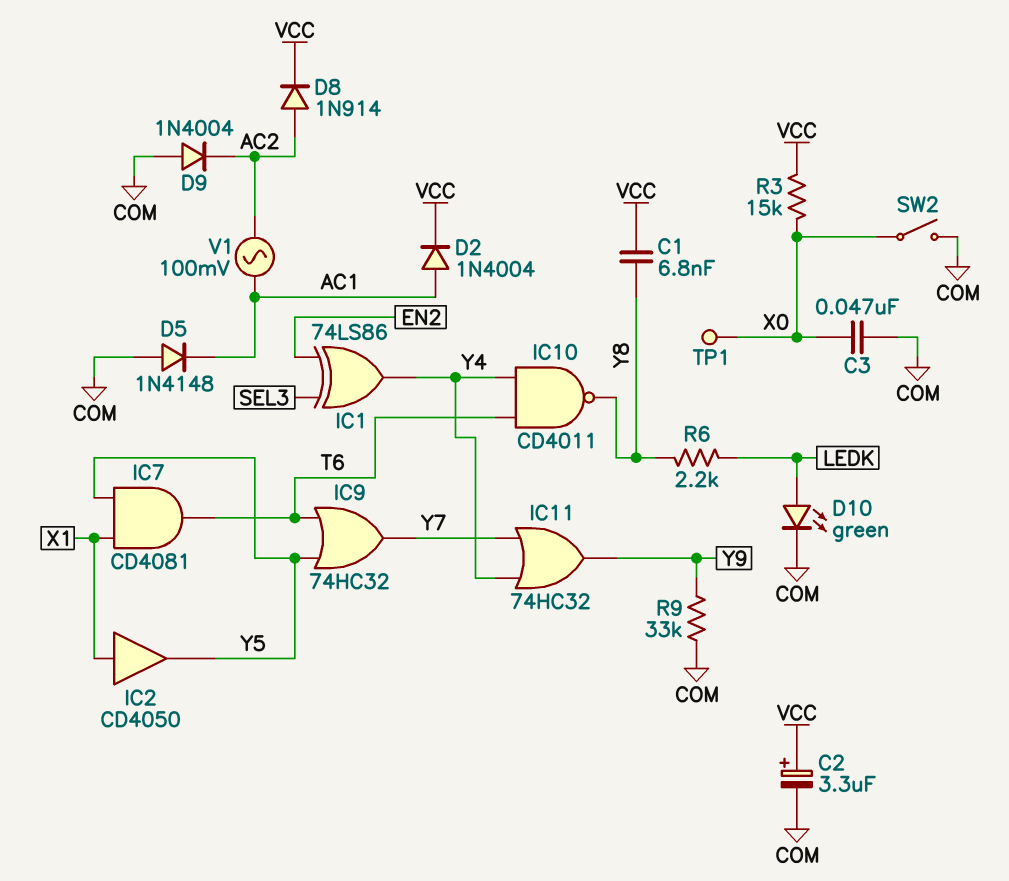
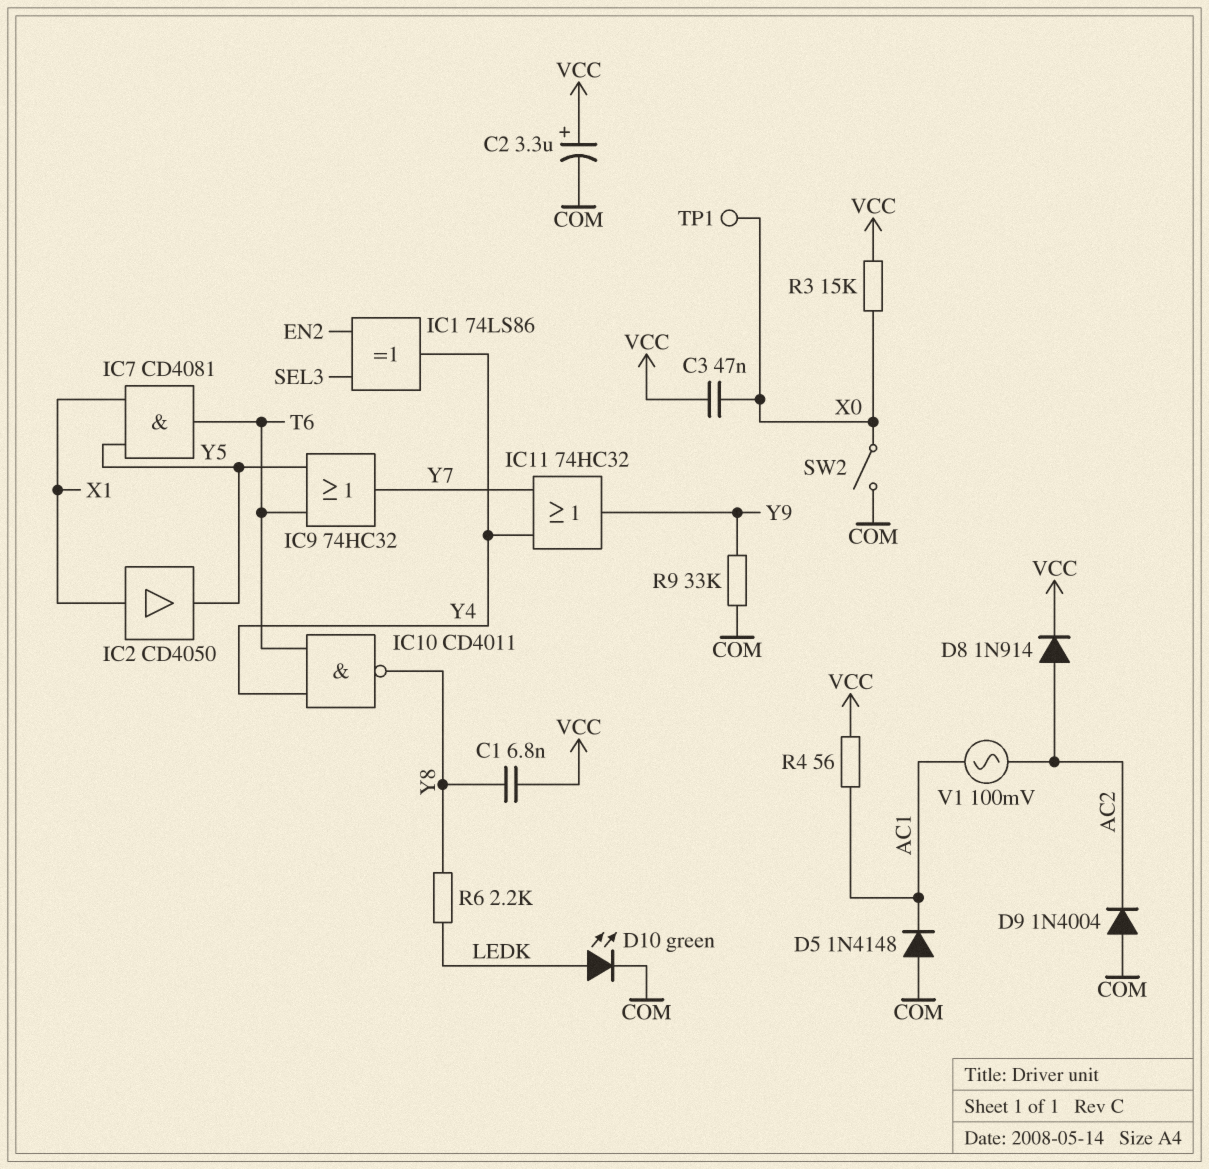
C3: 47nF (COM, X0) -> 47nF (VCC, X0)
D2: diode 1N4004 (A AC1, K VCC) -> none
R4: none -> 56 (AC1, VCC)

